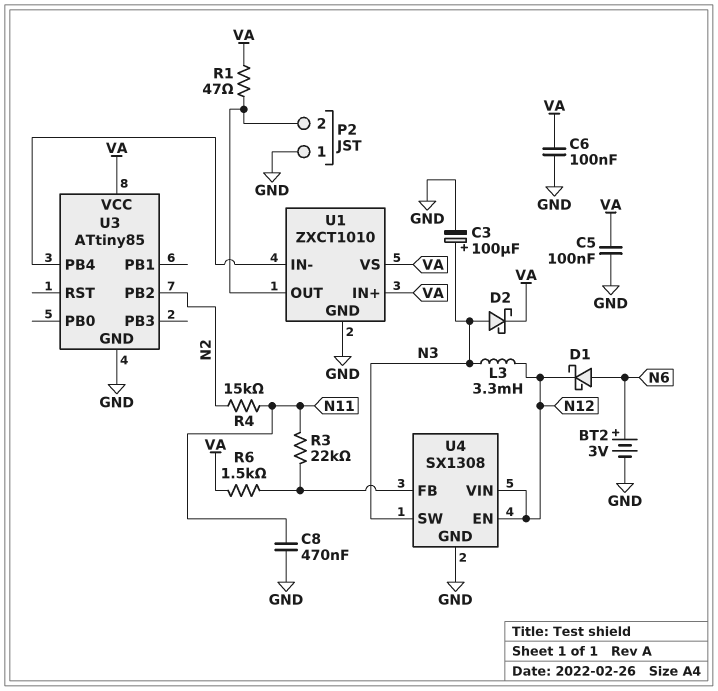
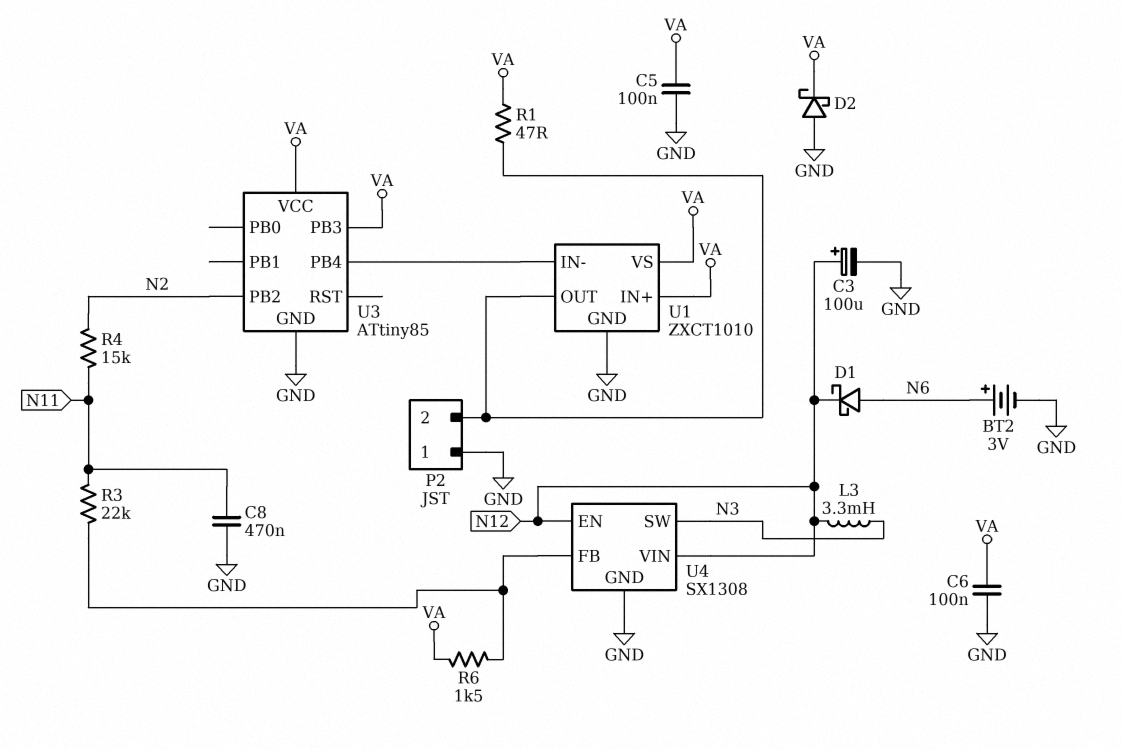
C3: 100uF (plus N3, minus GND) -> 100uF (plus N12, minus GND)
D2: schottky (A N3, K VA) -> schottky (A GND, K VA)
U3 pin PB3: none -> VA

